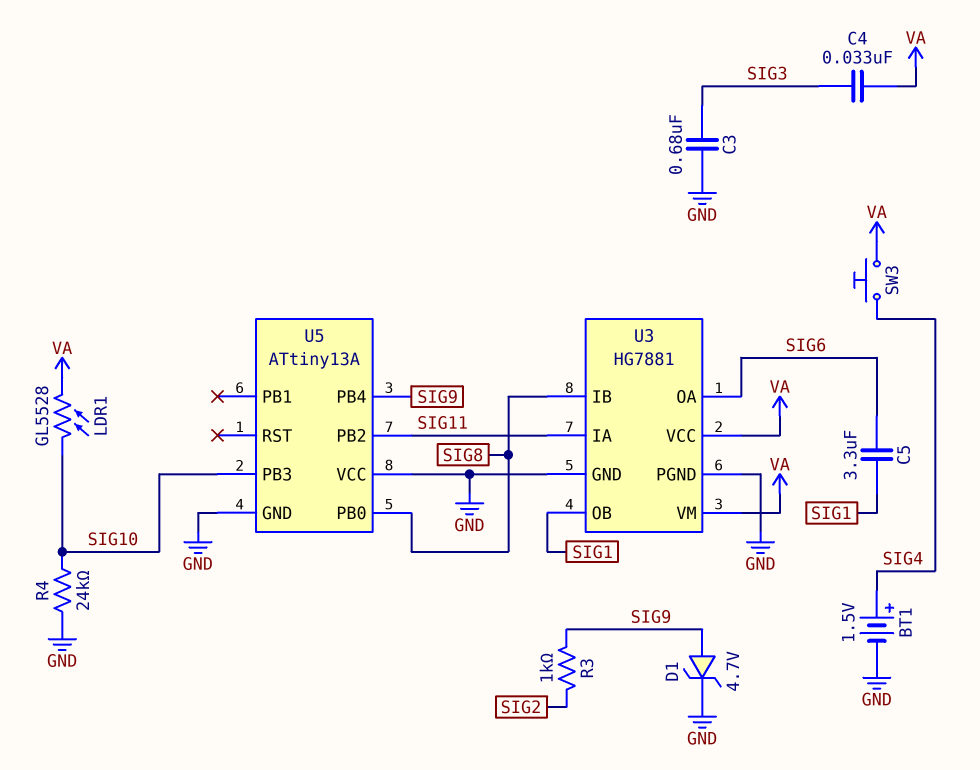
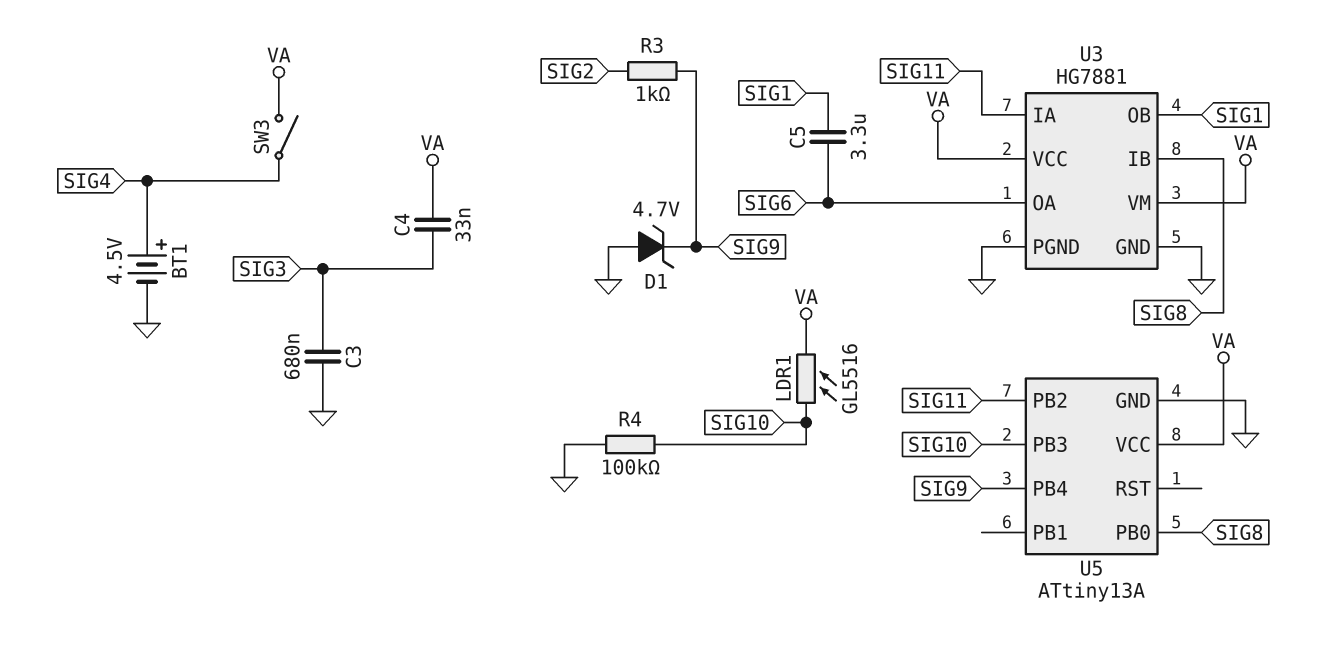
BT1: 1.5V (plus SIG4, minus GND) -> 4.5V (plus SIG4, minus GND)
D1: zener 4.7V (A SIG9, K GND) -> zener 4.7V (A GND, K SIG9)
LDR1: GL5528 (SIG10, VA) -> GL5516 (SIG10, VA)
R4: 24k (GND, SIG10) -> 100k (GND, SIG10)
SW3: button (SIG4, VA) -> switch (SIG4, VA)
U5 pin VCC: GND -> VA

